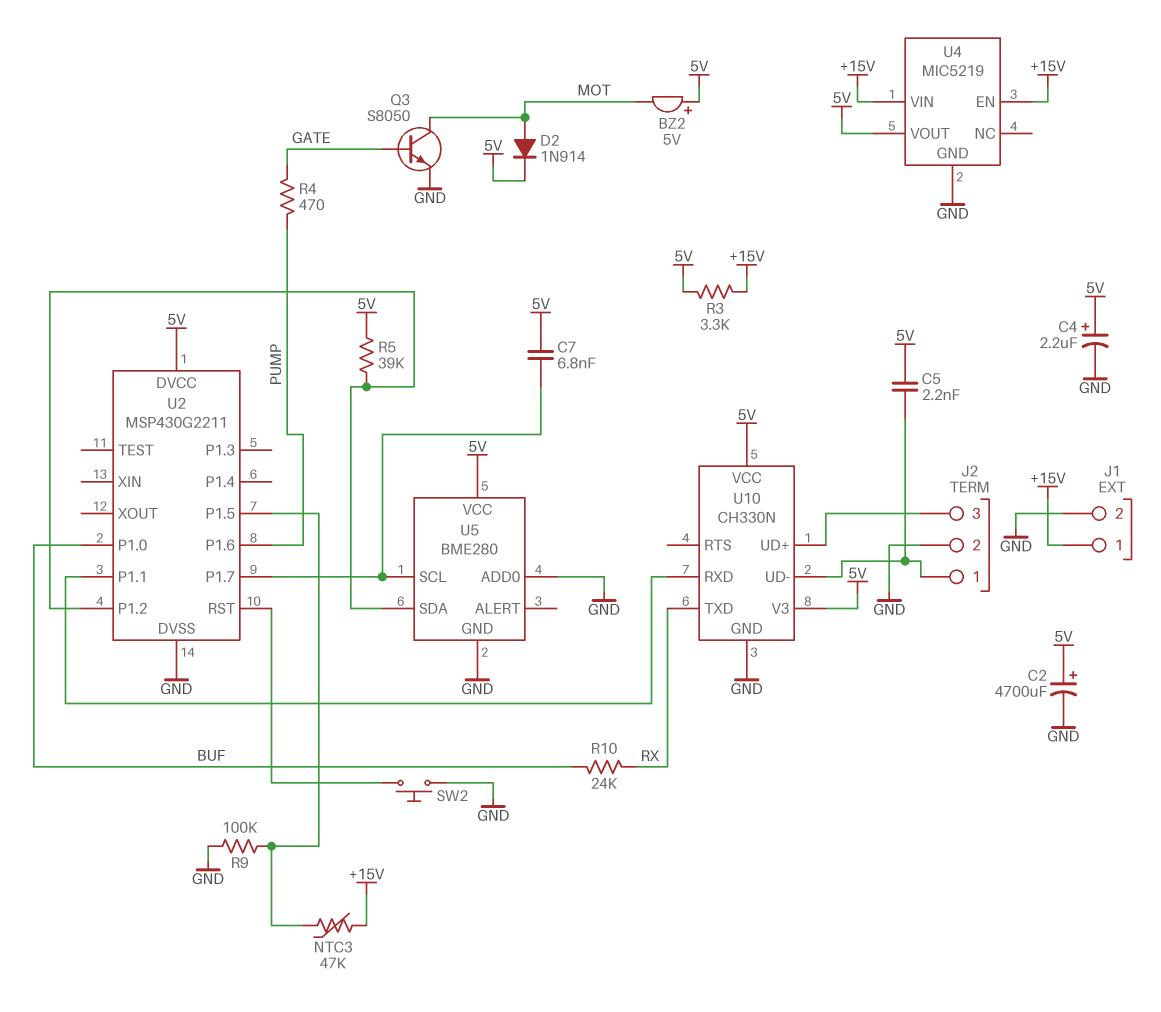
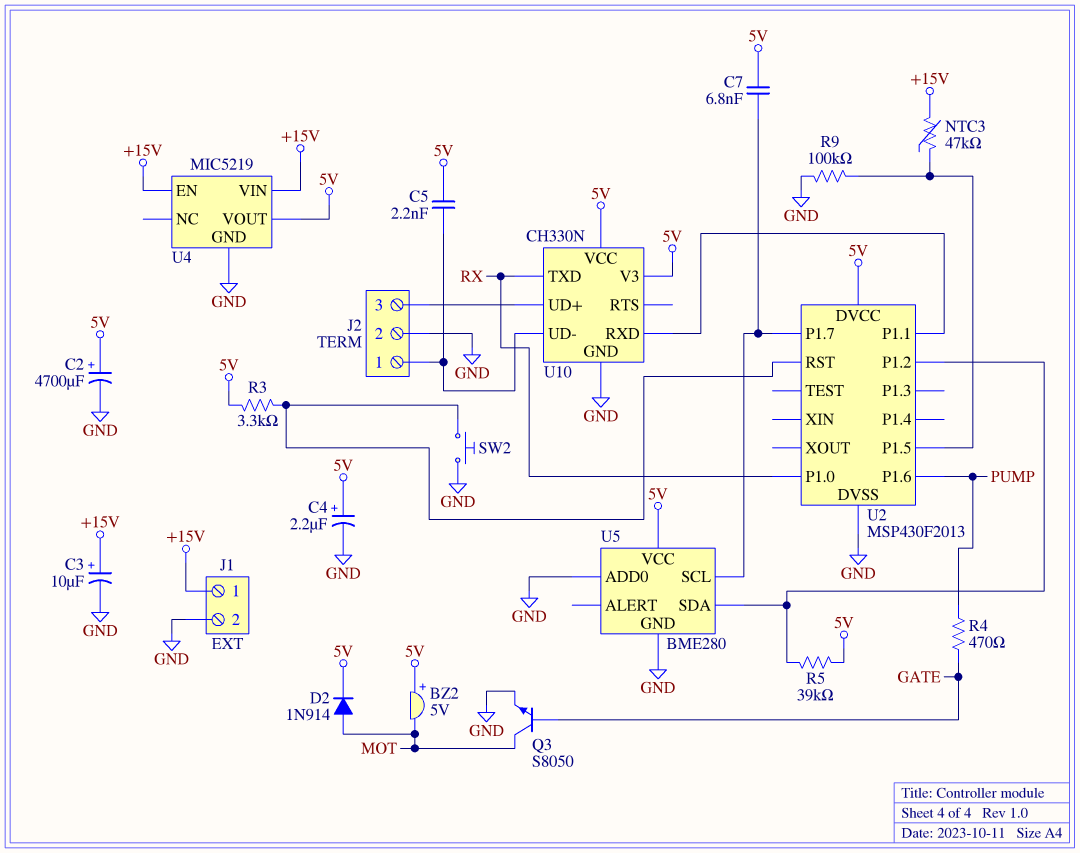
C3: none -> 10uF (plus +15V, minus GND)
R3: 3.3k (+15V, 5V) -> 3.3k (5V, U2/RST)
R10: 24k (BUF, RX) -> none
U2: MSP430G2211 -> MSP430F2013
U2 pin P1.0: BUF -> RX

